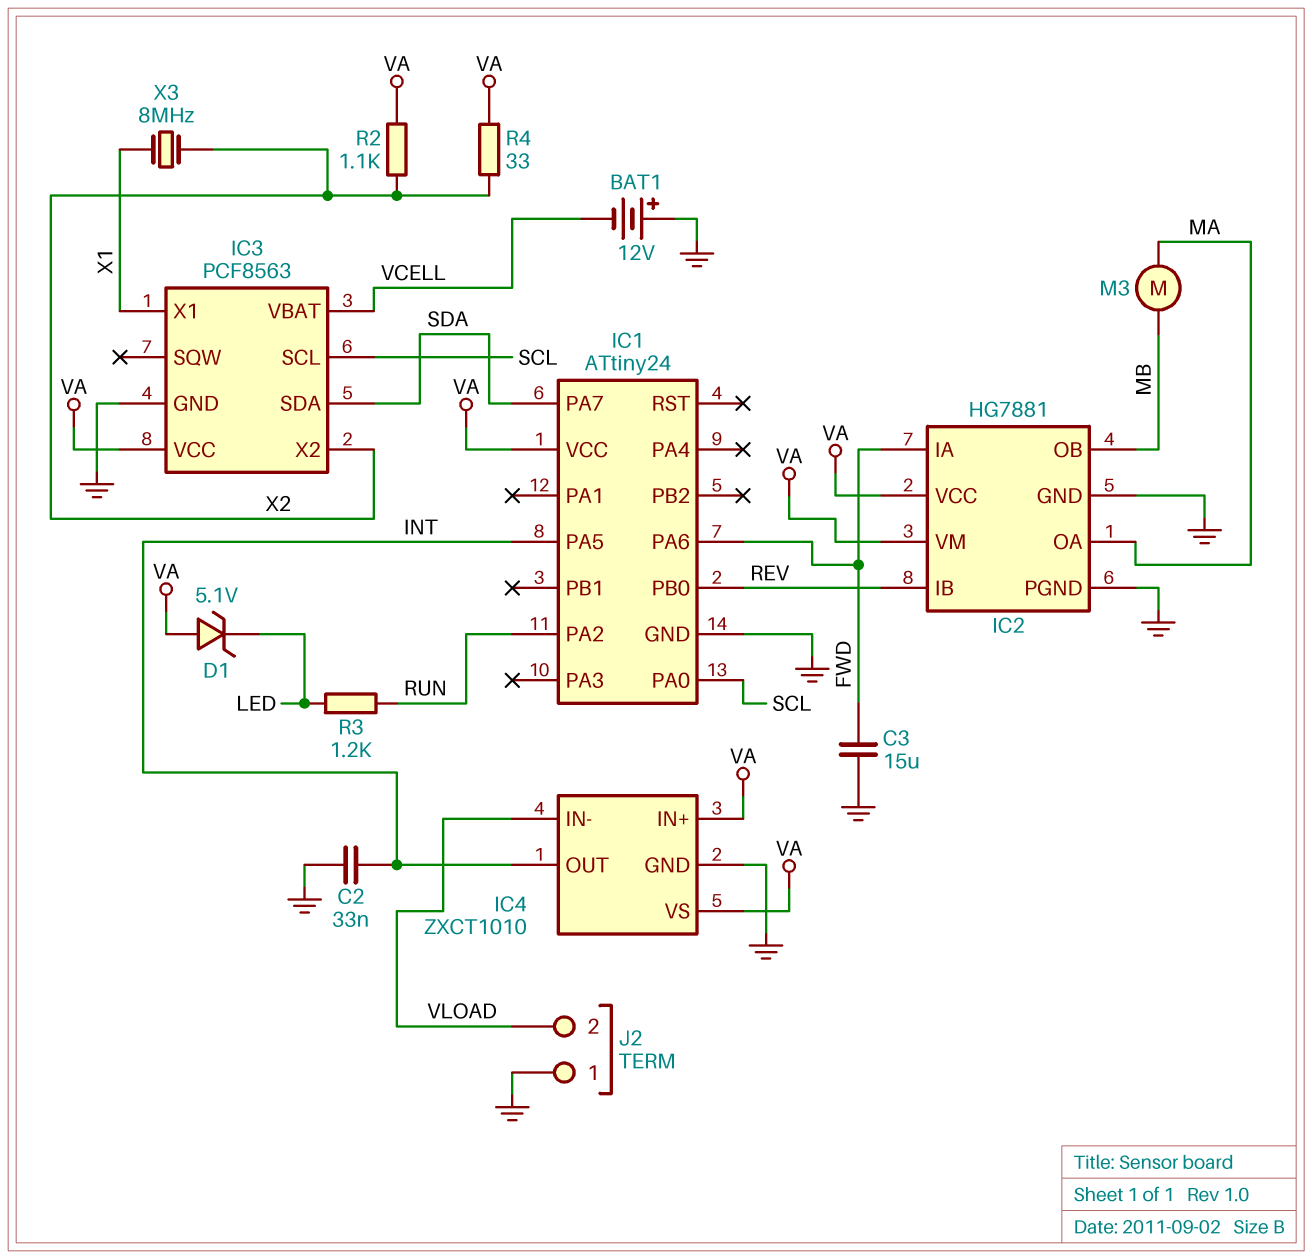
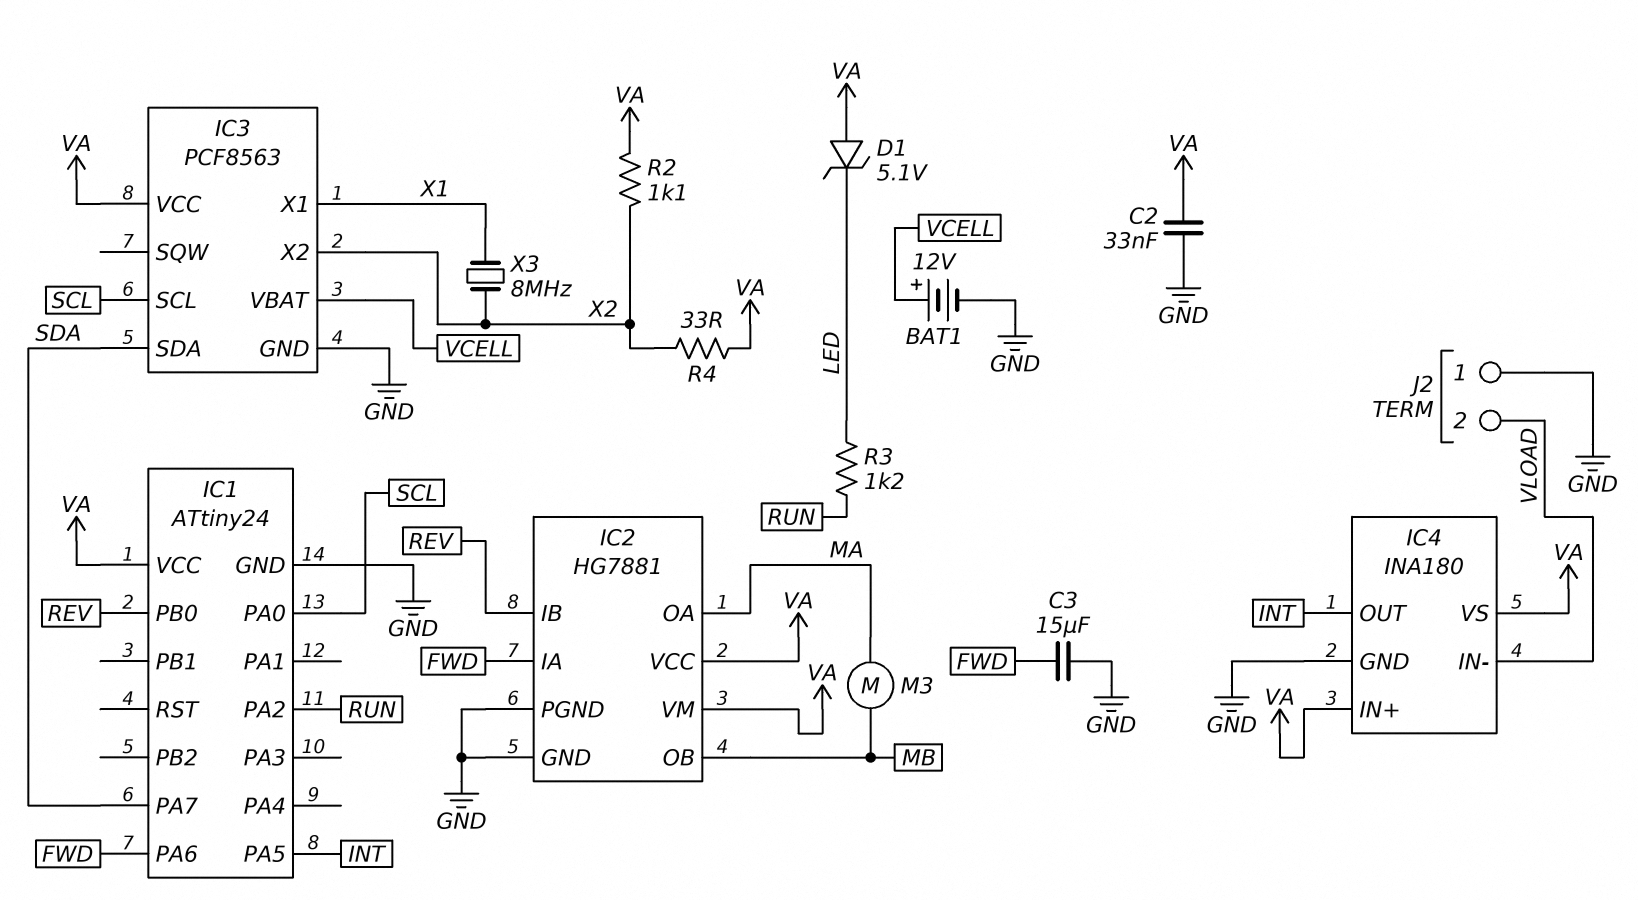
BAT1: 12V (plus GND, minus VCELL) -> 12V (plus VCELL, minus GND)
C2: 33nF (GND, INT) -> 33nF (GND, VA)
IC4: ZXCT1010 -> INA180

